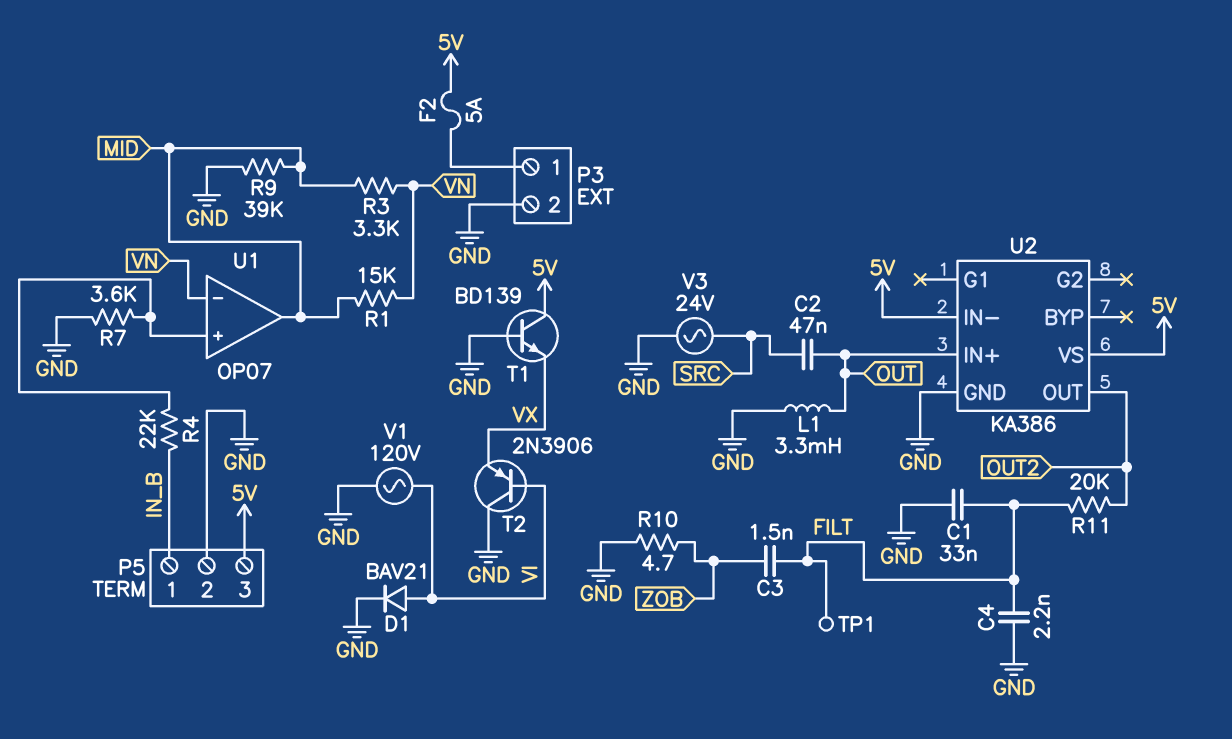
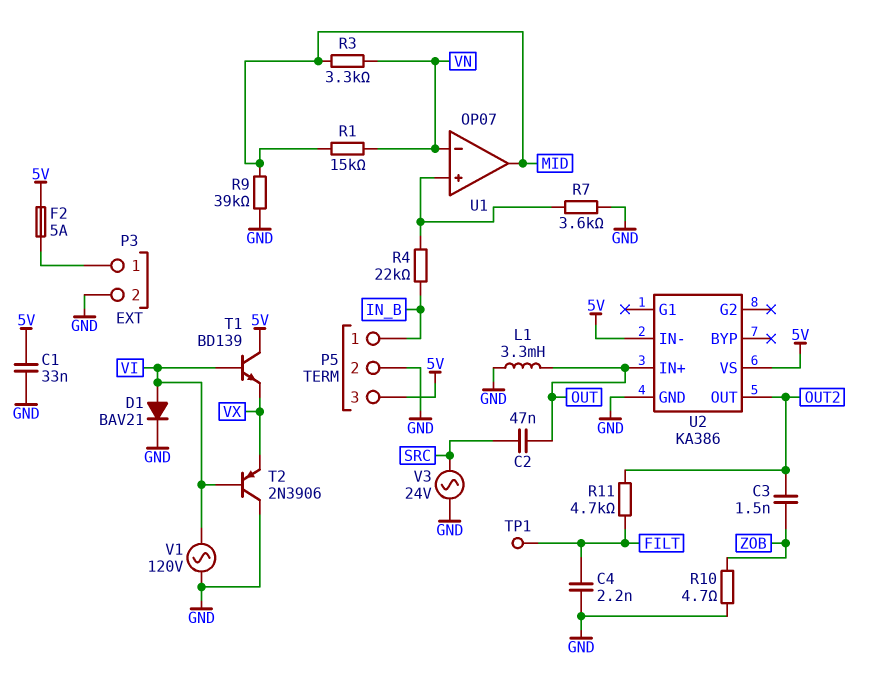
C1: 33nF (FILT, GND) -> 33nF (5V, GND)
C3: 1.5nF (FILT, ZOB) -> 1.5nF (OUT2, ZOB)
R11: 20k (FILT, OUT2) -> 4.7k (FILT, OUT2)
T1: NPN BD139 (B GND, C 5V, E VX) -> NPN BD139 (B VI, C 5V, E VX)

